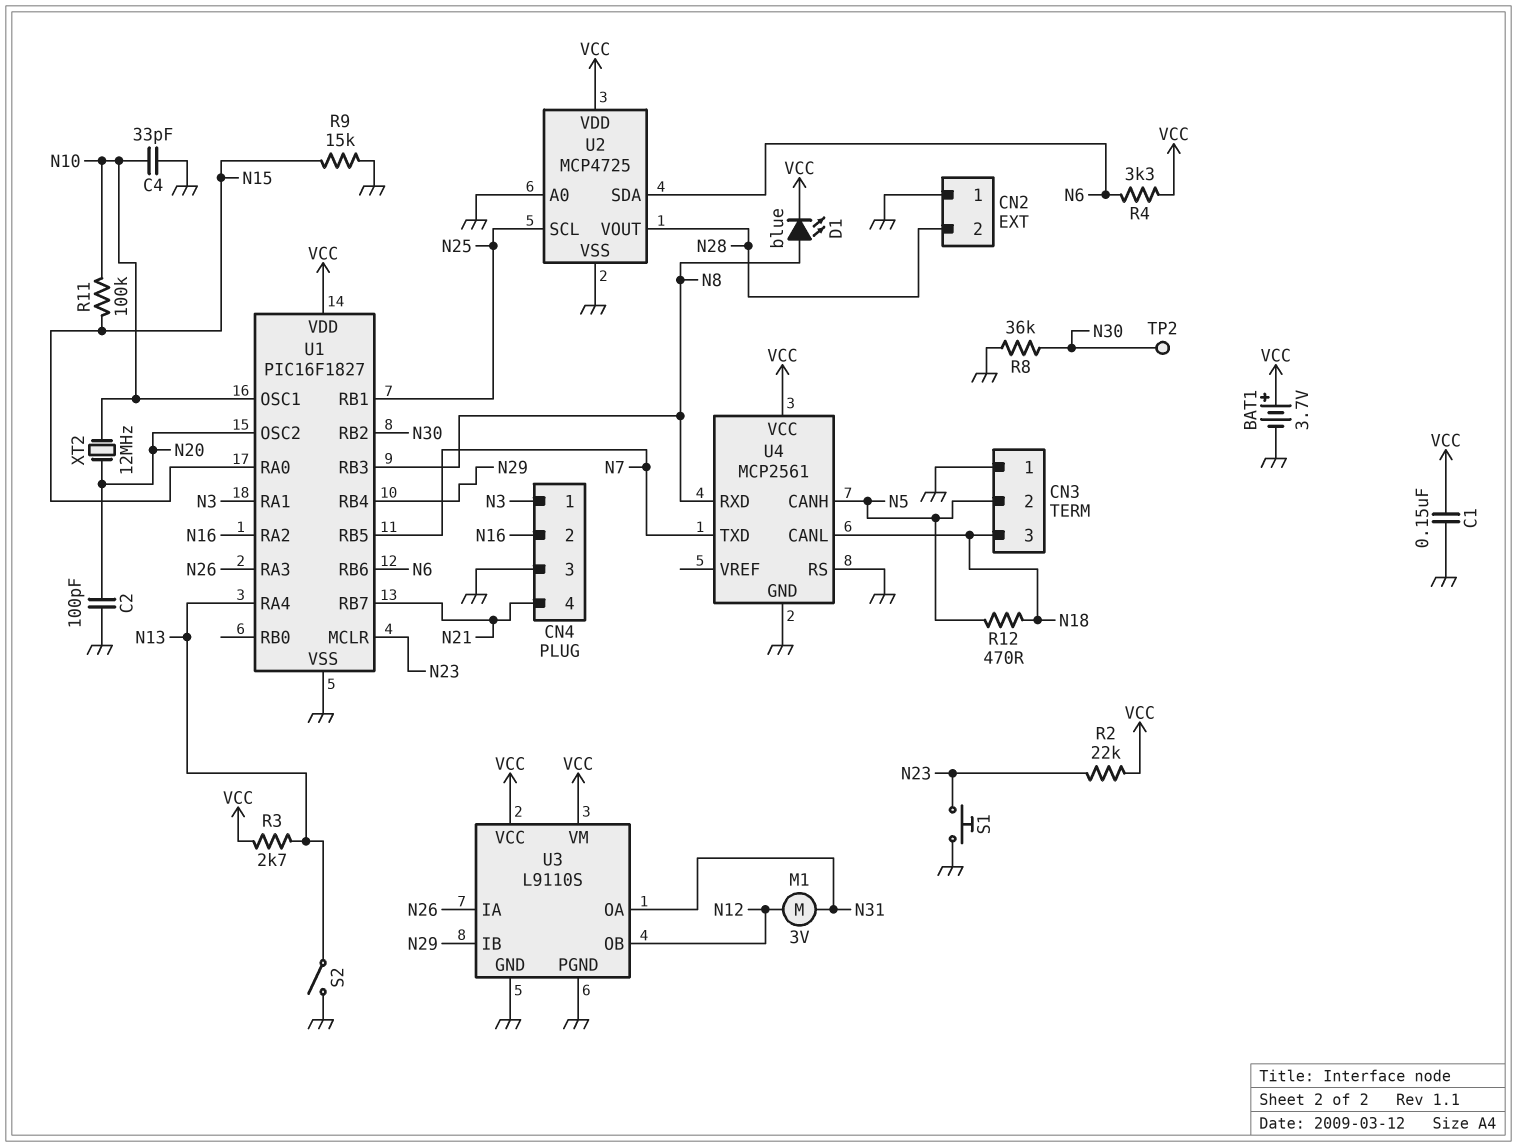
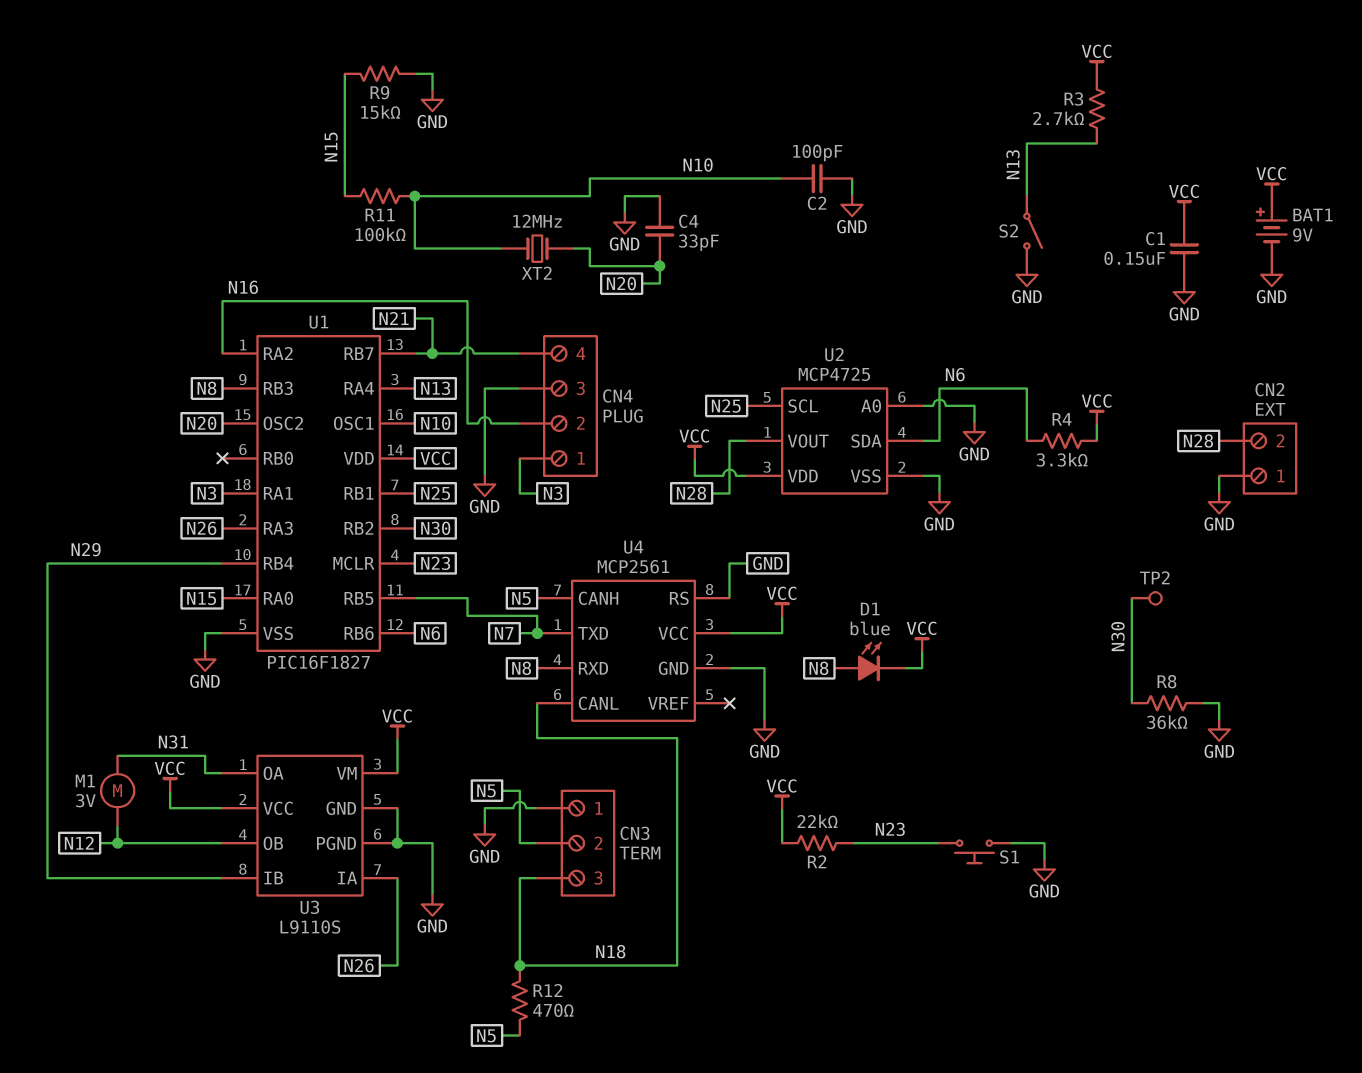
BAT1: 3.7V (plus VCC, minus GND) -> 9V (plus VCC, minus GND)
C2: 100pF (GND, N20) -> 100pF (GND, N10)
C4: 33pF (GND, N10) -> 33pF (GND, N20)

